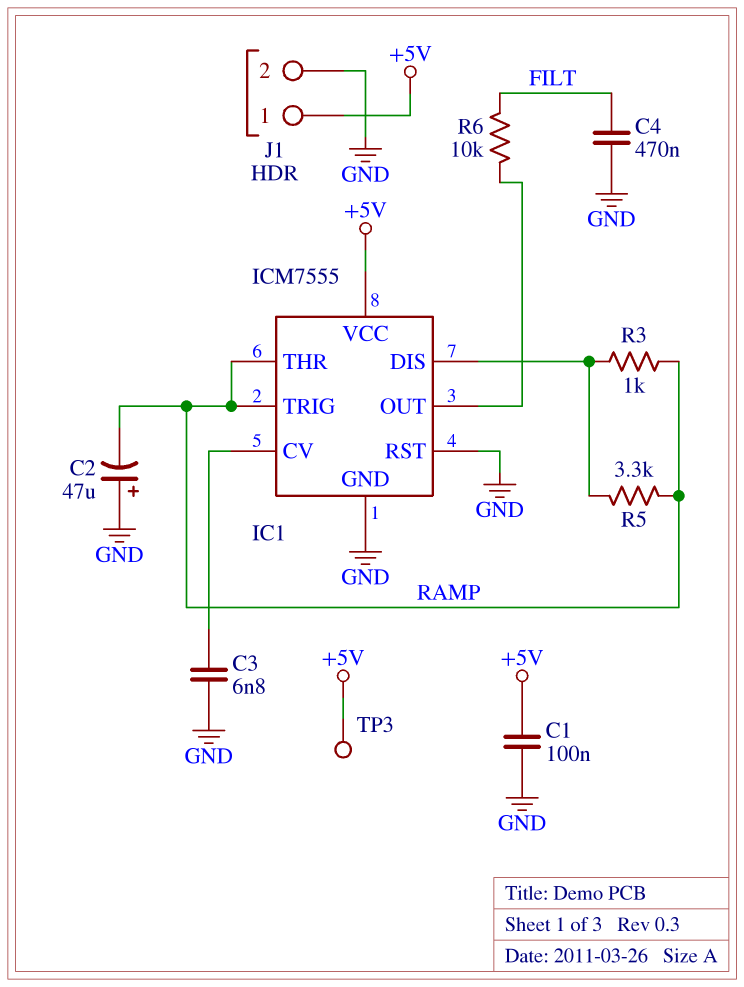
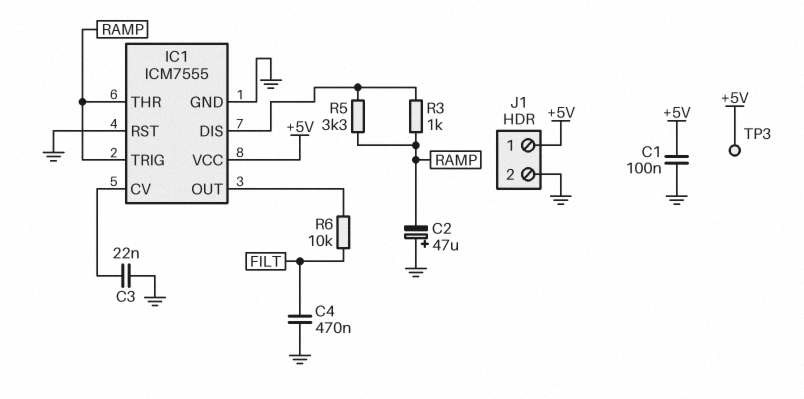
C3: 6.8nF (GND, IC1/CV) -> 22nF (GND, IC1/CV)

